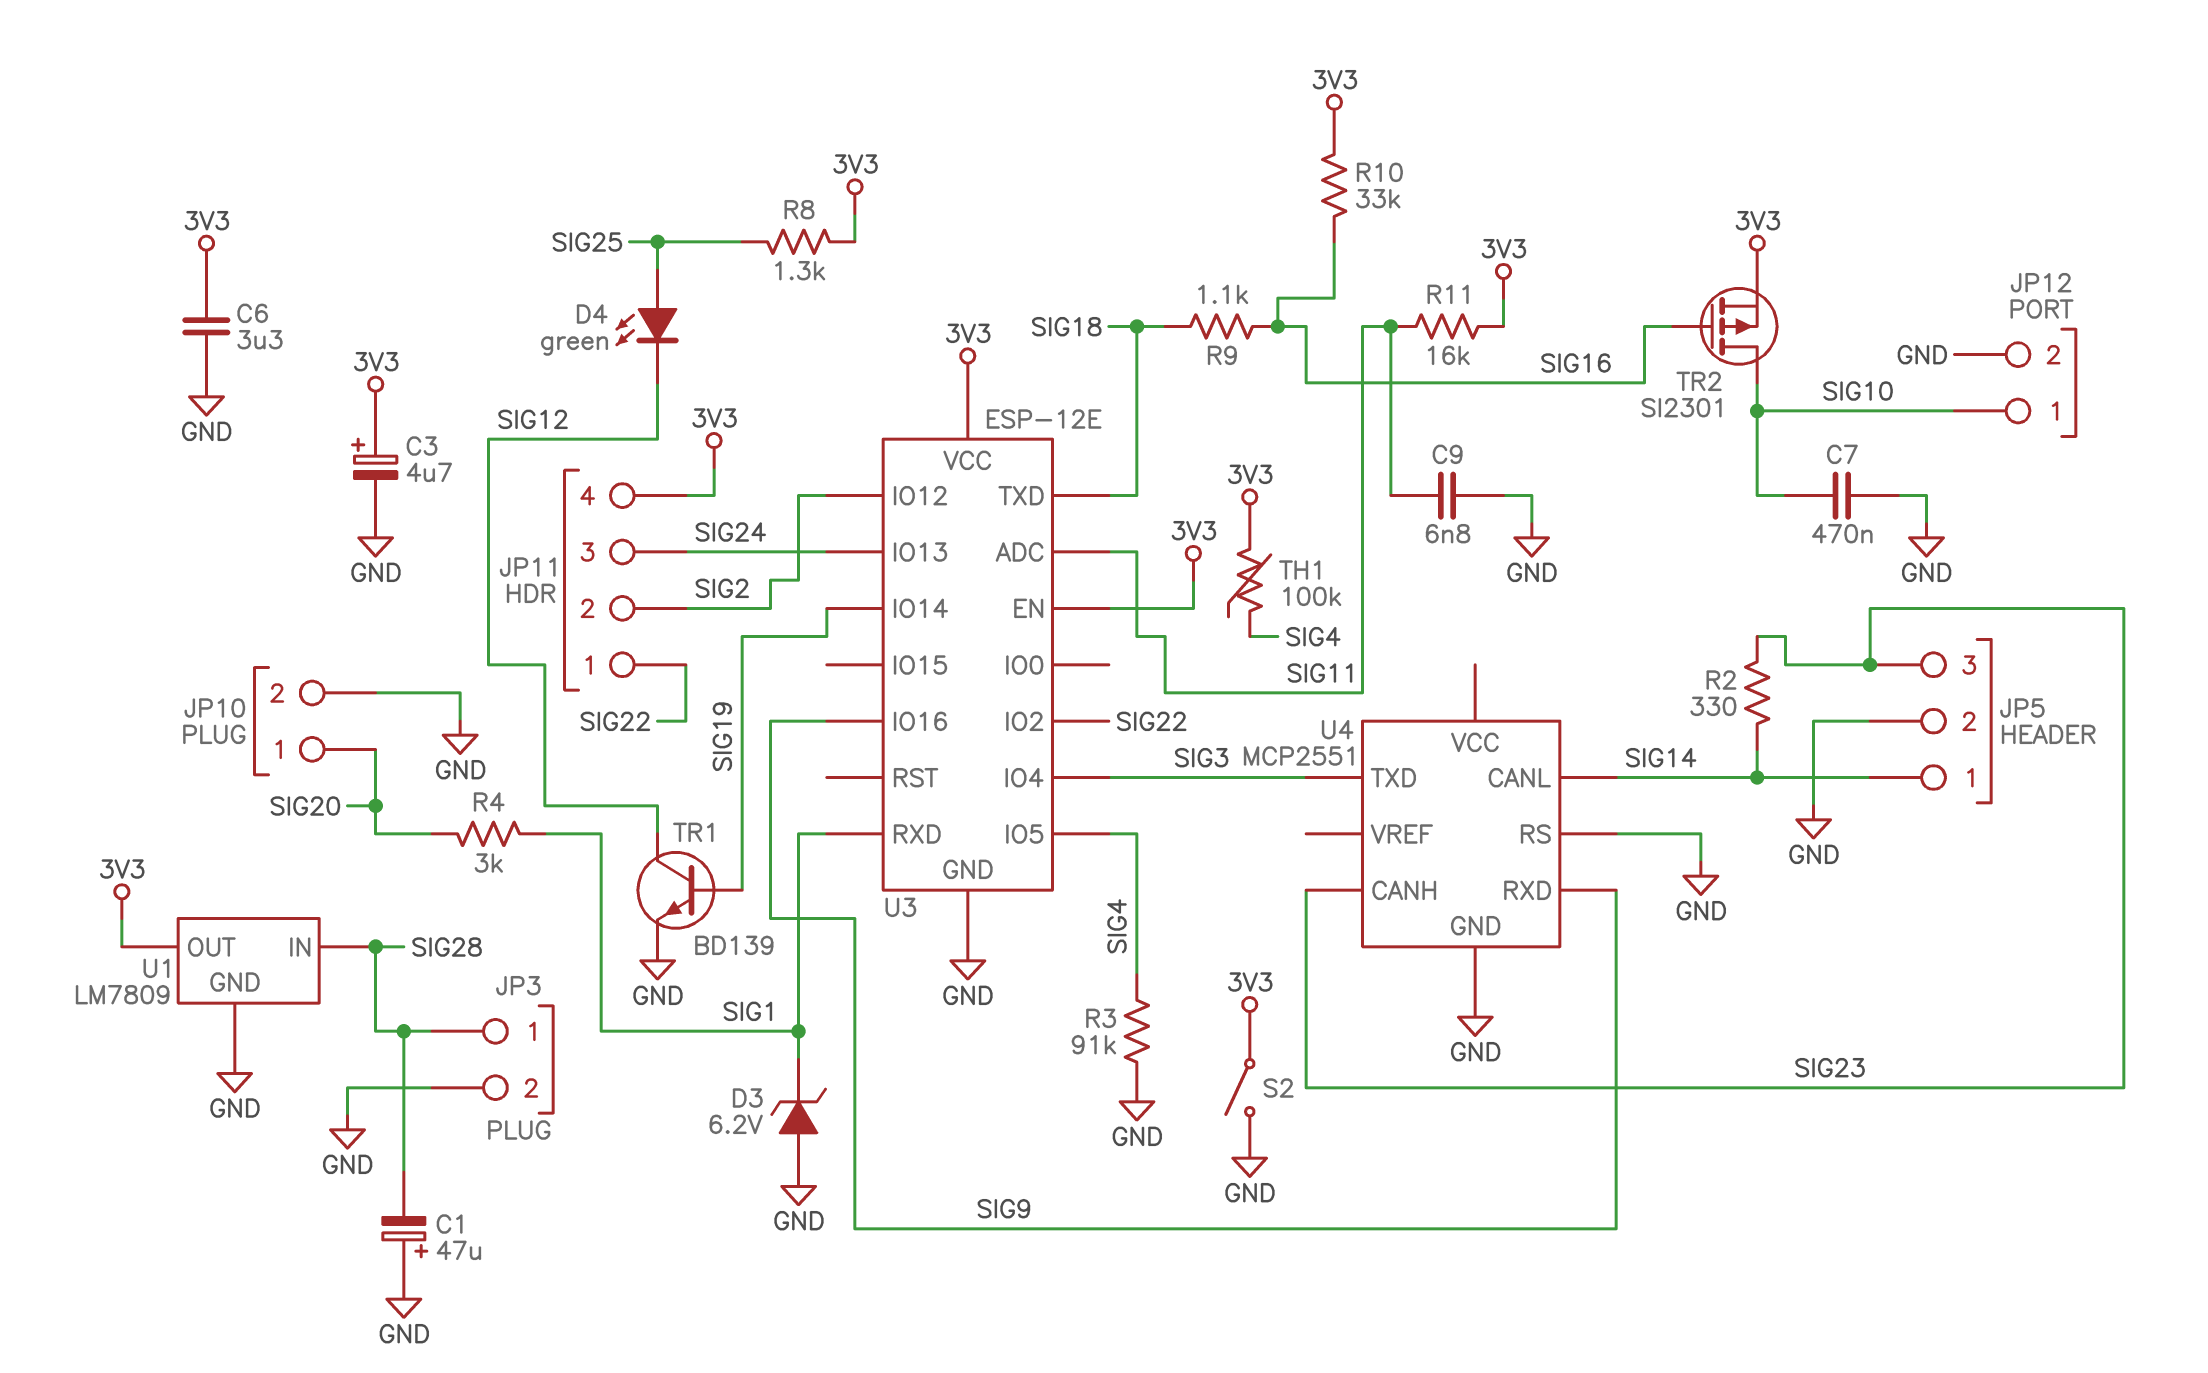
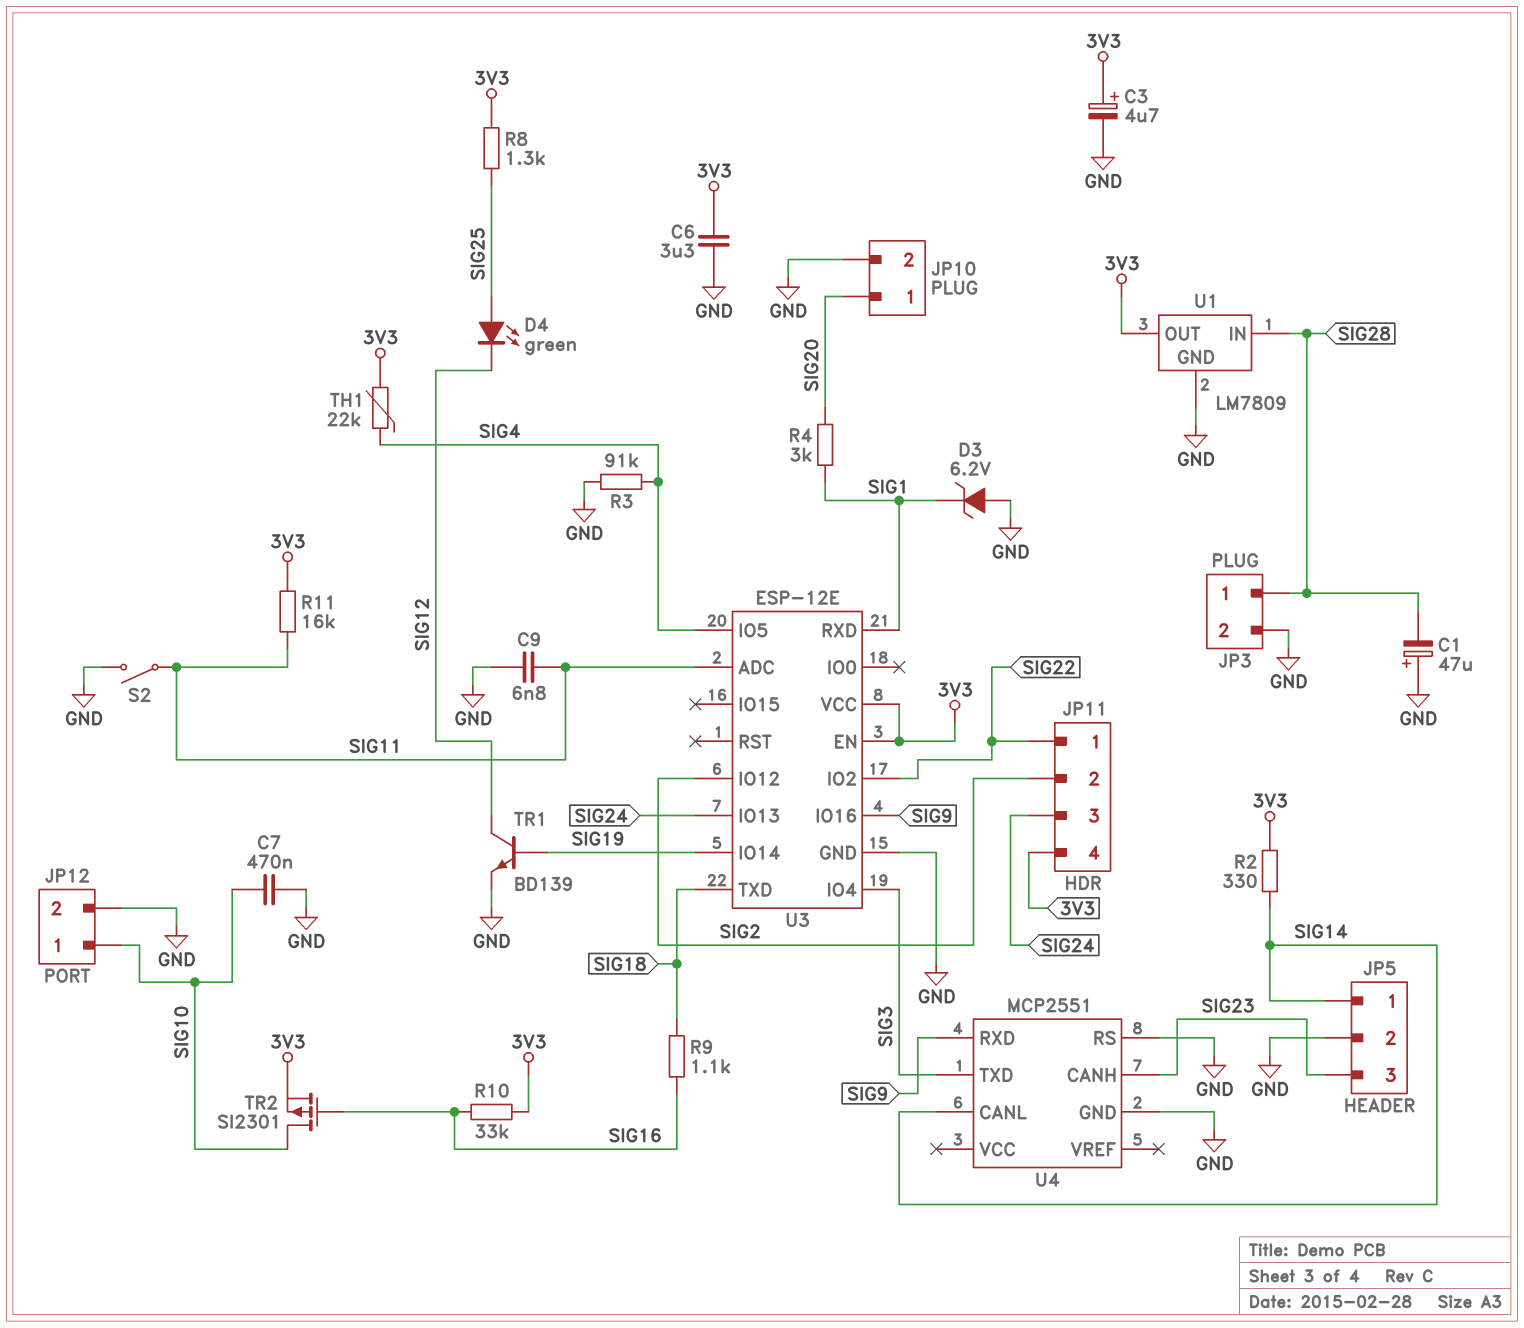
R2: 330 (SIG14, SIG23) -> 330 (3V3, SIG14)
S2: switch (3V3, GND) -> switch (GND, SIG11)
TH1: 100k (3V3, SIG4) -> 22k (3V3, SIG4)

